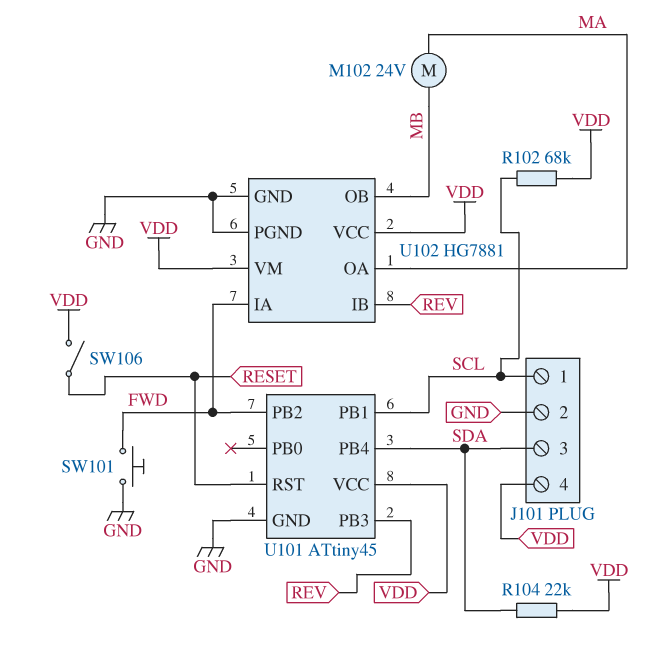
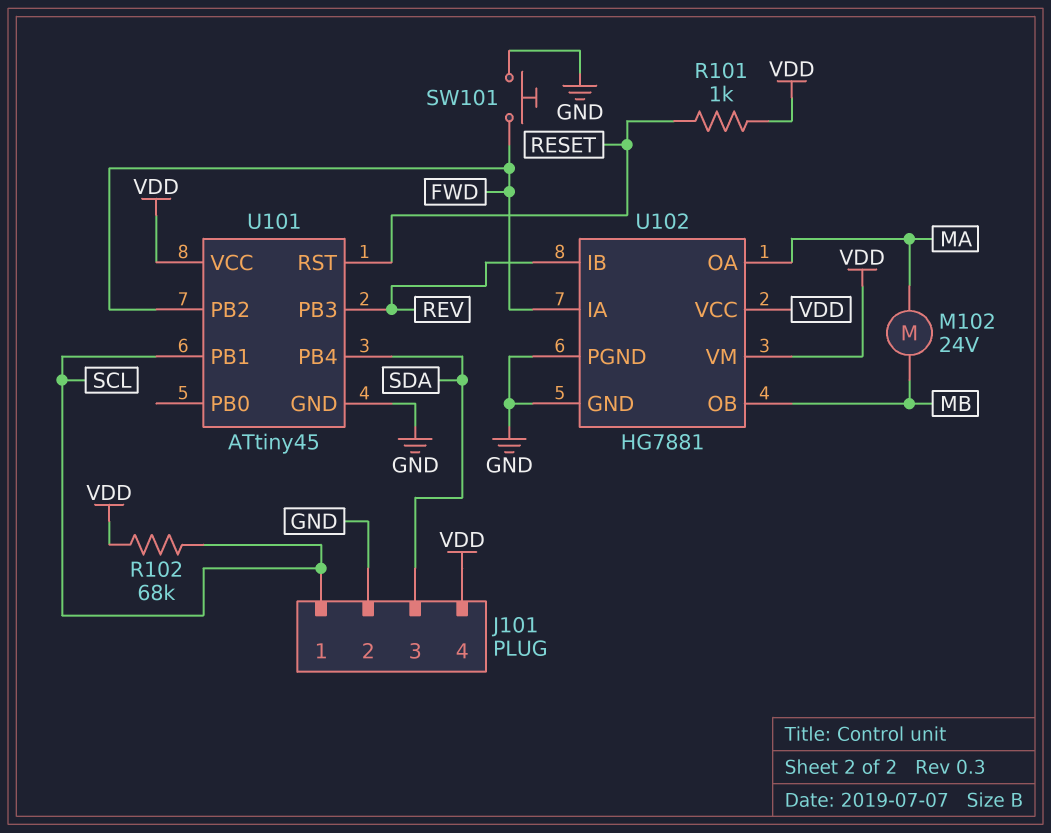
R101: none -> 1k (RESET, VDD)
R104: 22k (SDA, VDD) -> none
SW106: switch (RESET, VDD) -> none

